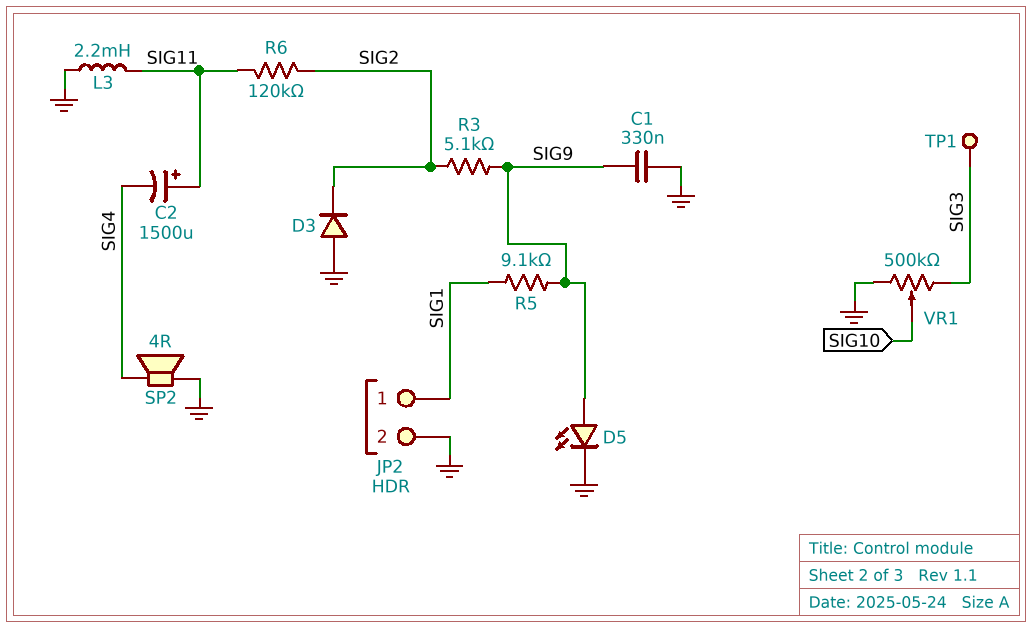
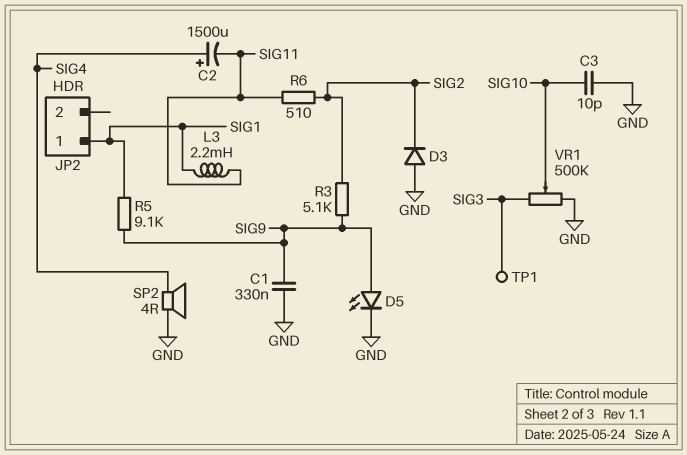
C2: 1500uF (plus SIG11, minus SIG4) -> 1500uF (plus SIG4, minus SIG11)
C3: none -> 10pF (GND, SIG10)
JP2 pin 2: GND -> none
L3: 2.2mH (GND, SIG11) -> 2.2mH (SIG1, SIG11)
R6: 120k (SIG2, SIG11) -> 510 (SIG2, SIG11)

